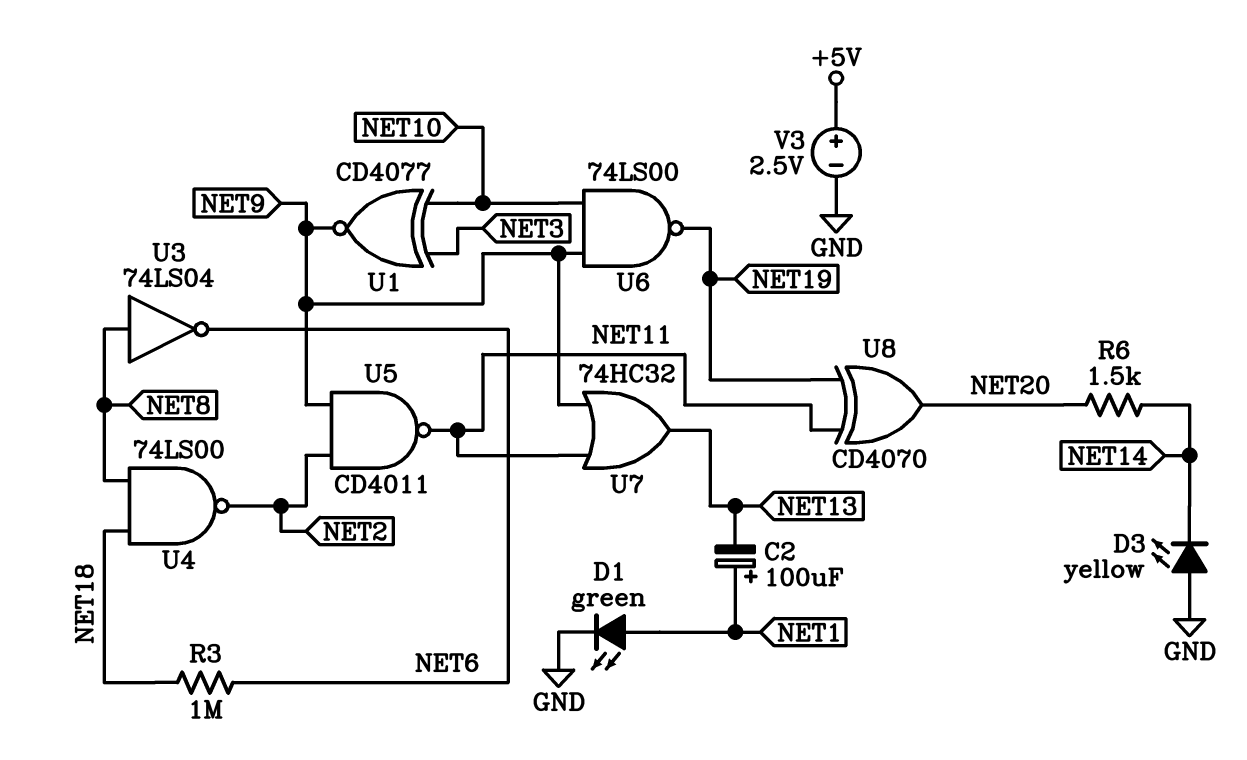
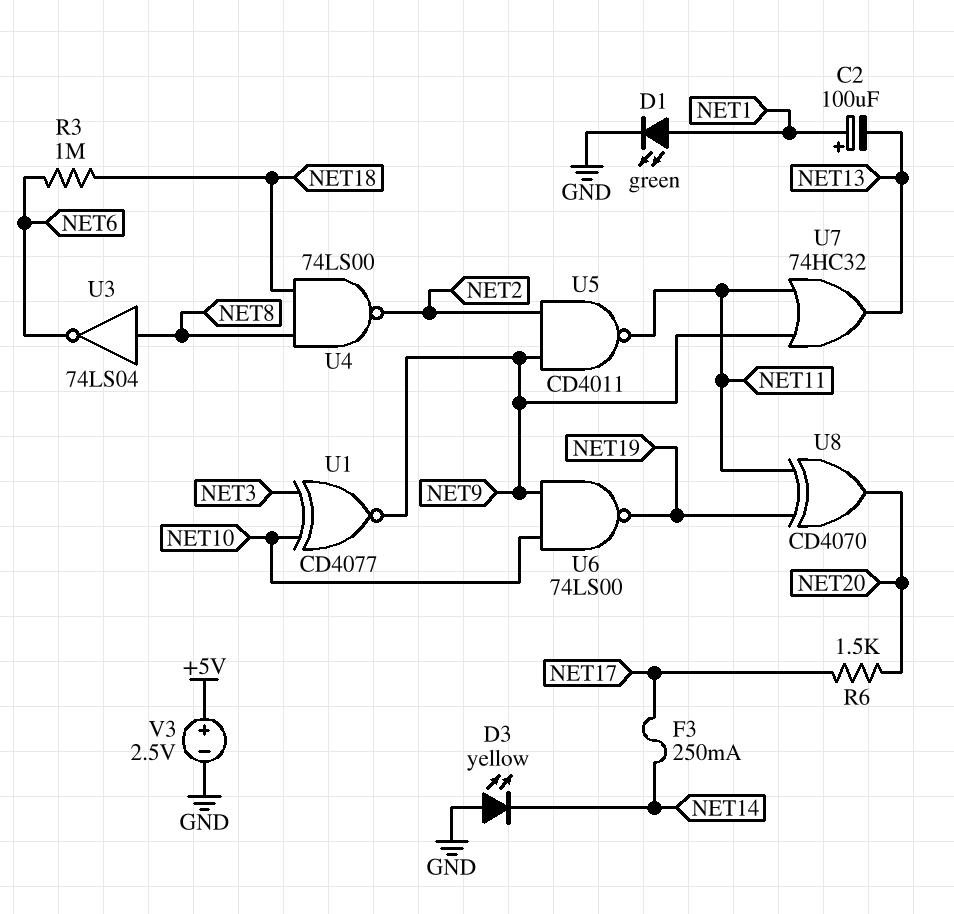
F3: none -> 250mA (NET14, NET17)
R6: 1.5k (NET14, NET20) -> 1.5k (NET17, NET20)

